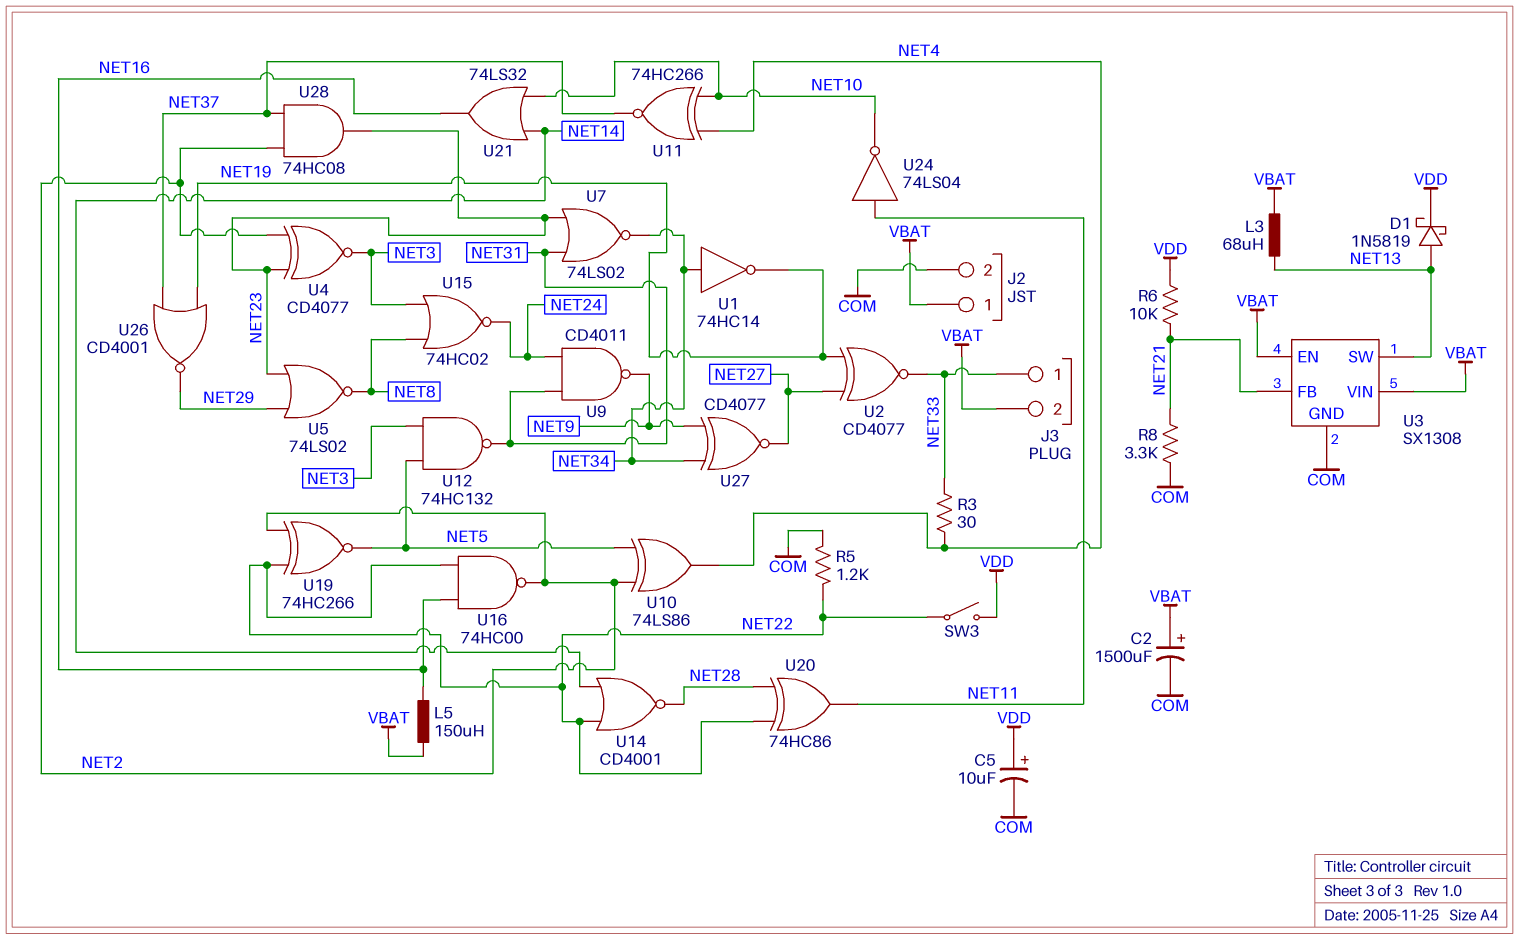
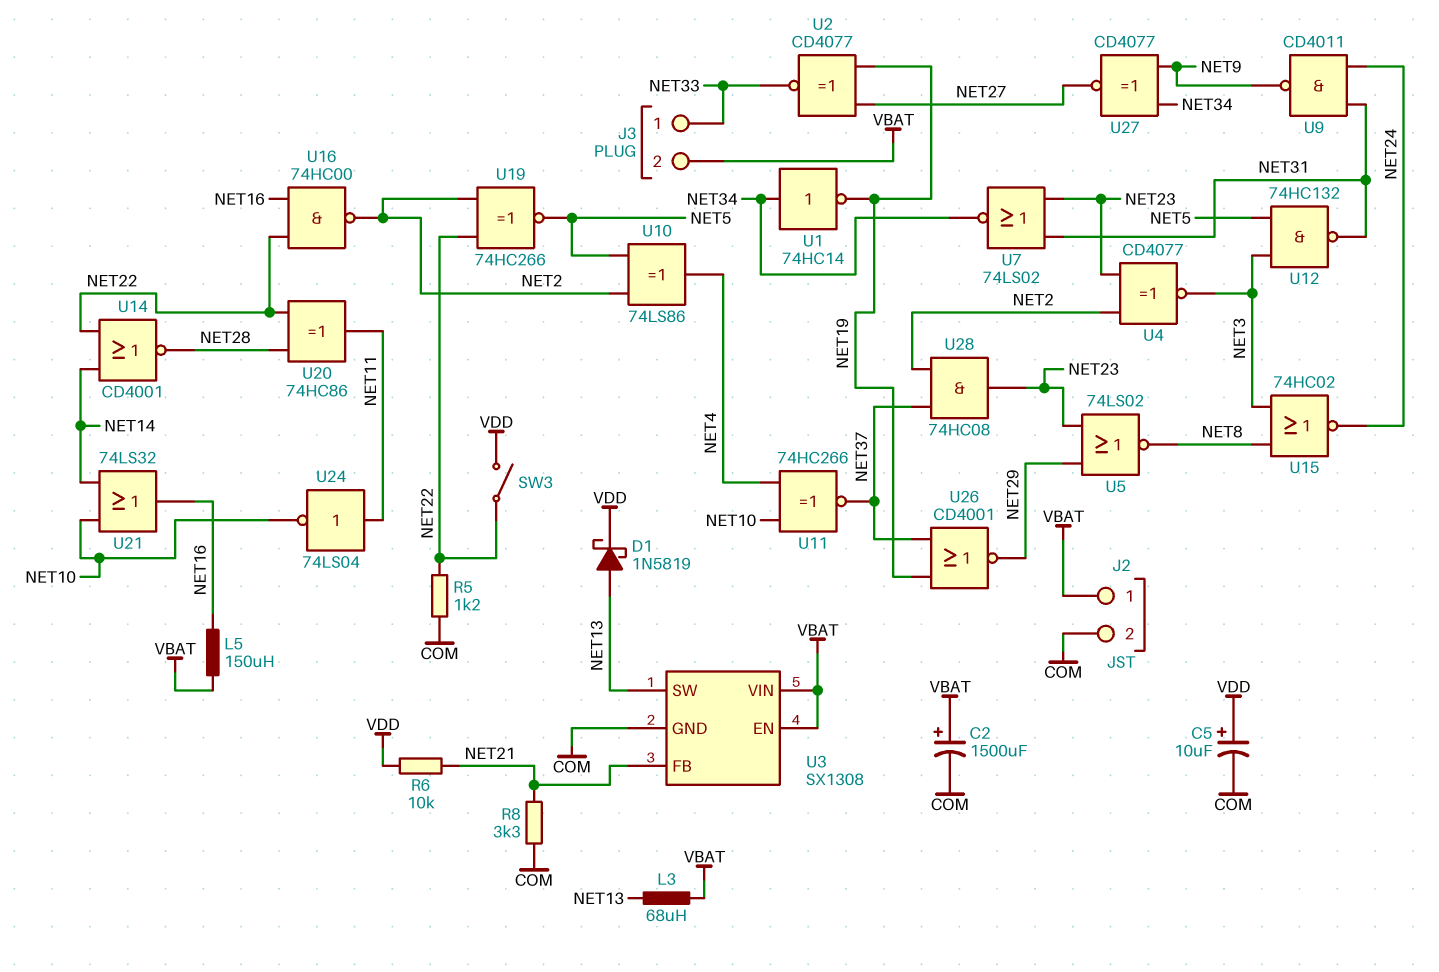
R3: 30 (NET4, NET33) -> none

